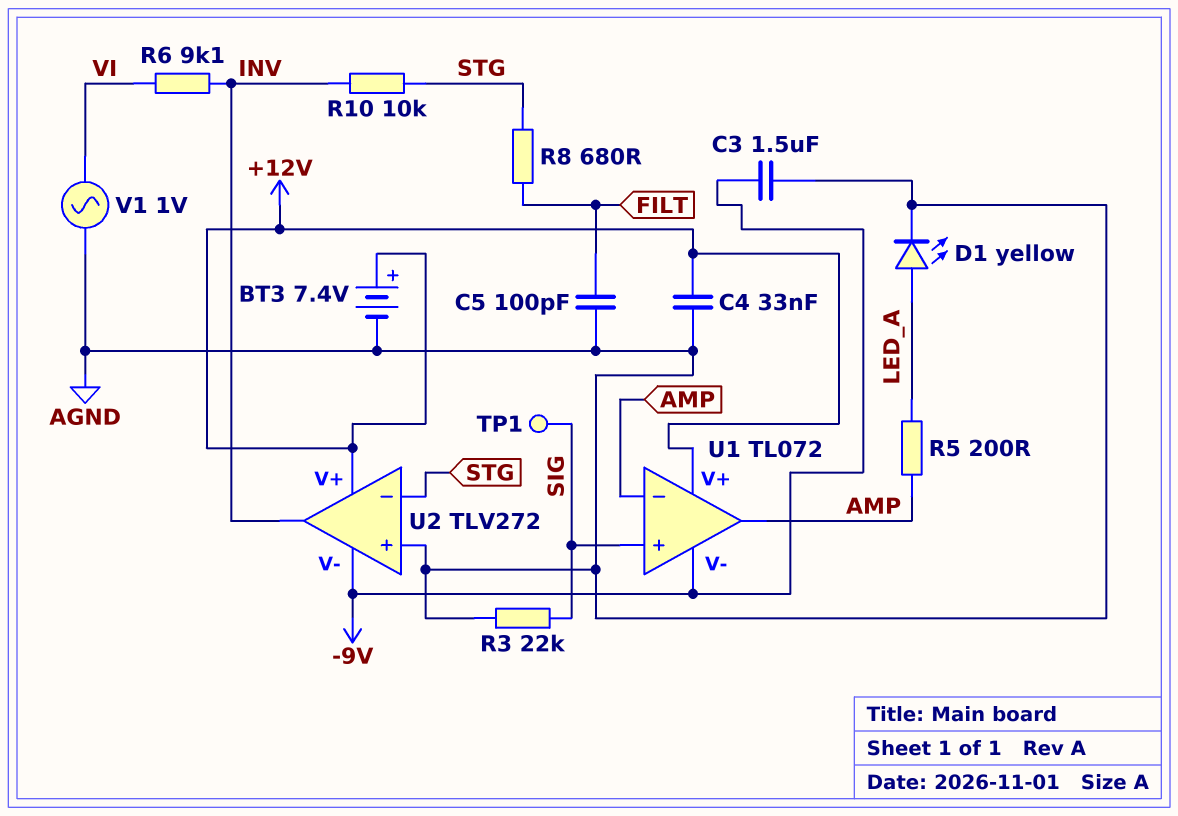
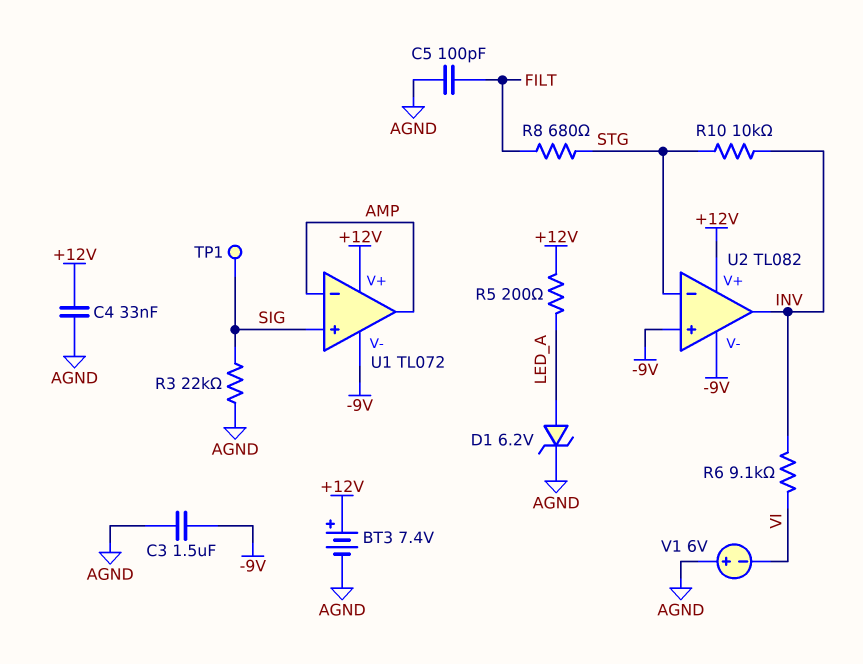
D1: LED yellow (A LED_A, K AGND) -> zener 6.2V (A LED_A, K AGND)
R5: 200 (AMP, LED_A) -> 200 (+12V, LED_A)
U2: TLV272 -> TL082
U2 pin in+: AGND -> -9V
V1: AC 1V (AGND, VI) -> 6V (plus AGND, minus VI)

